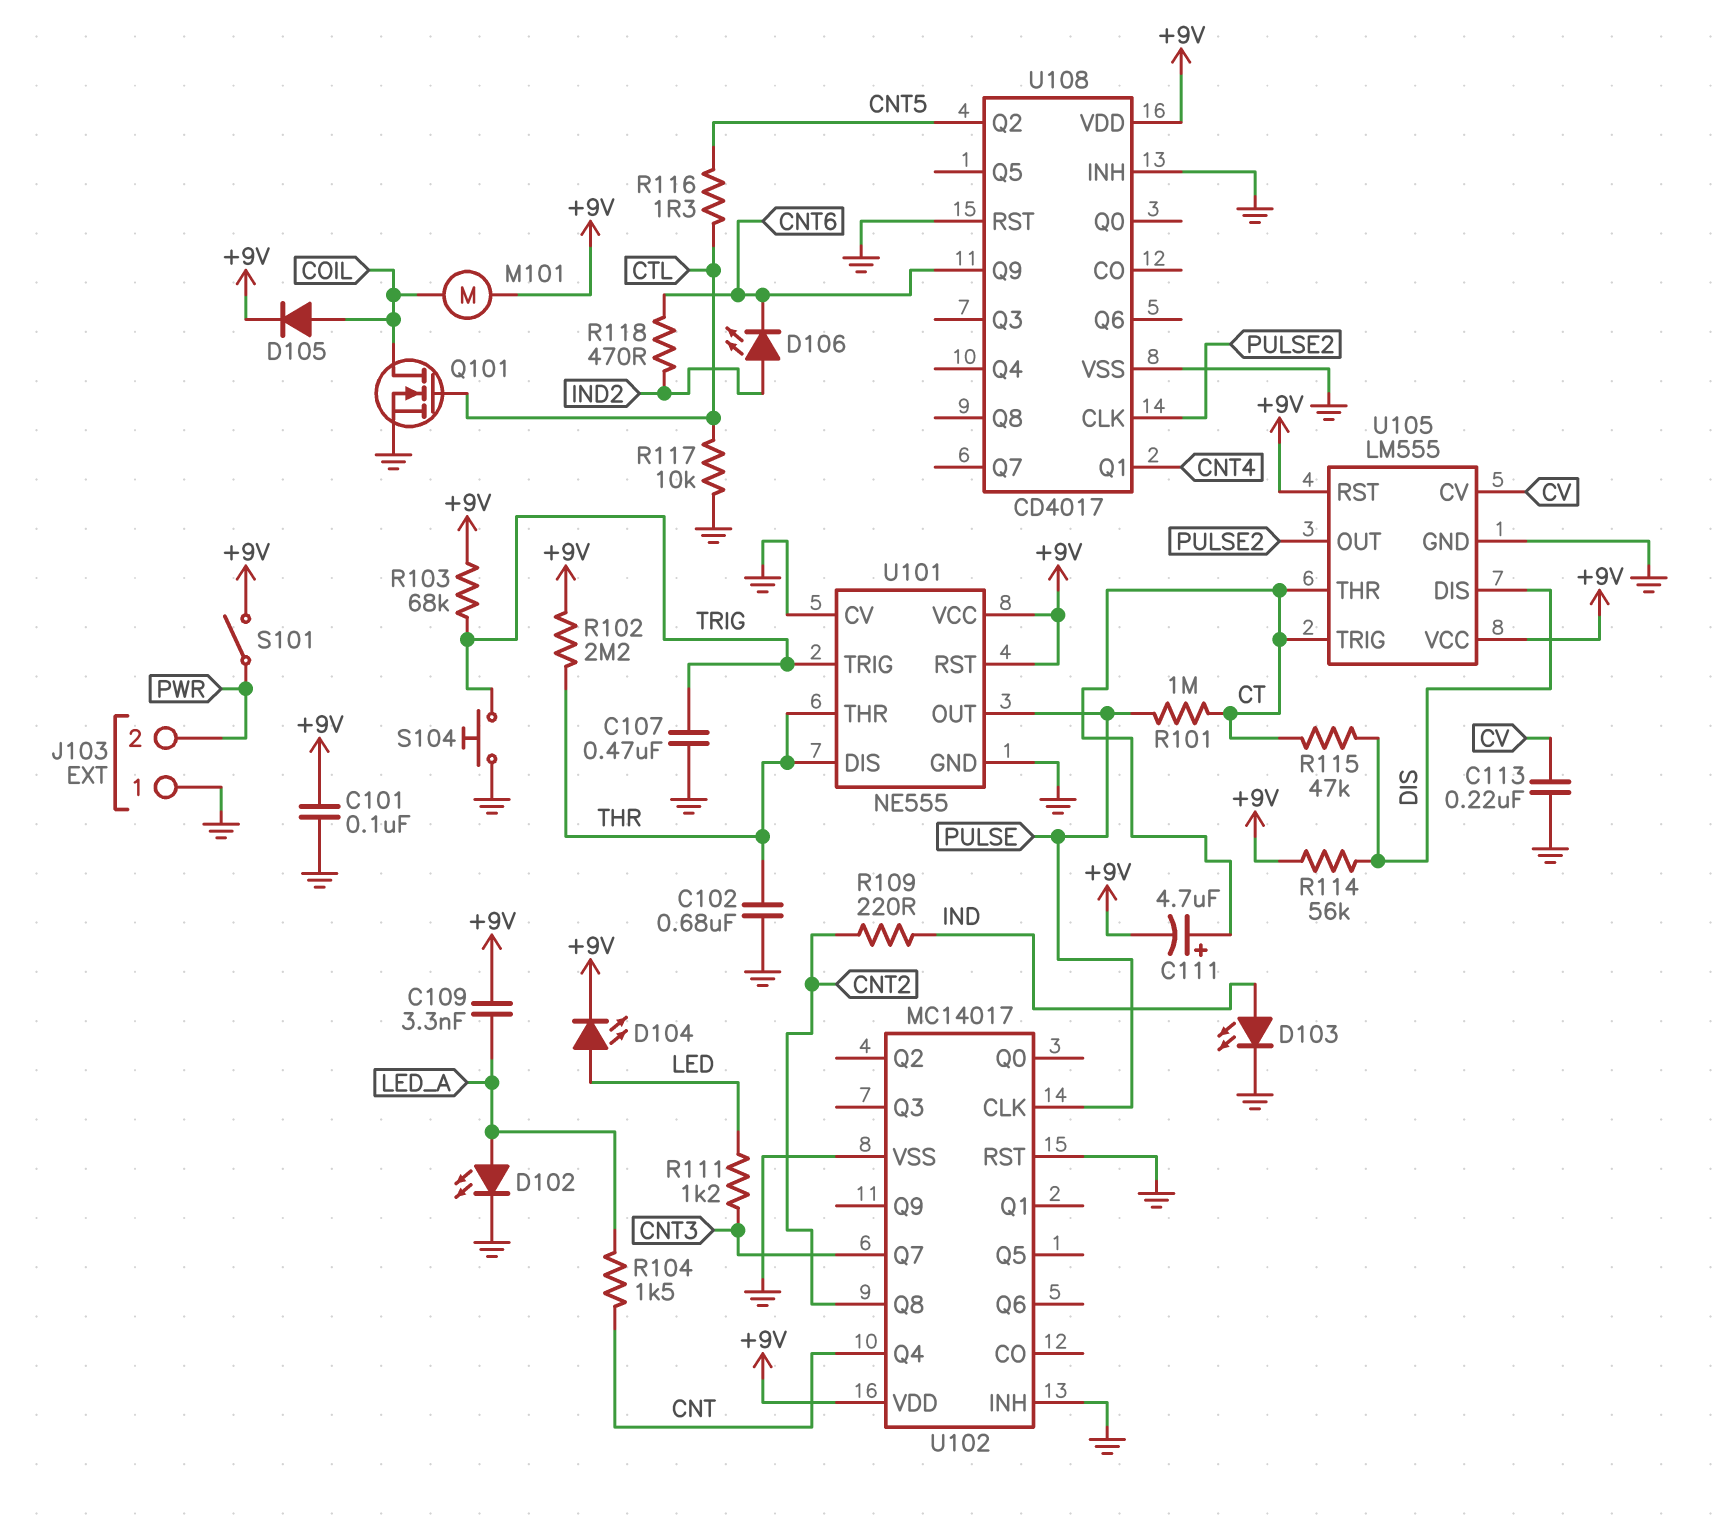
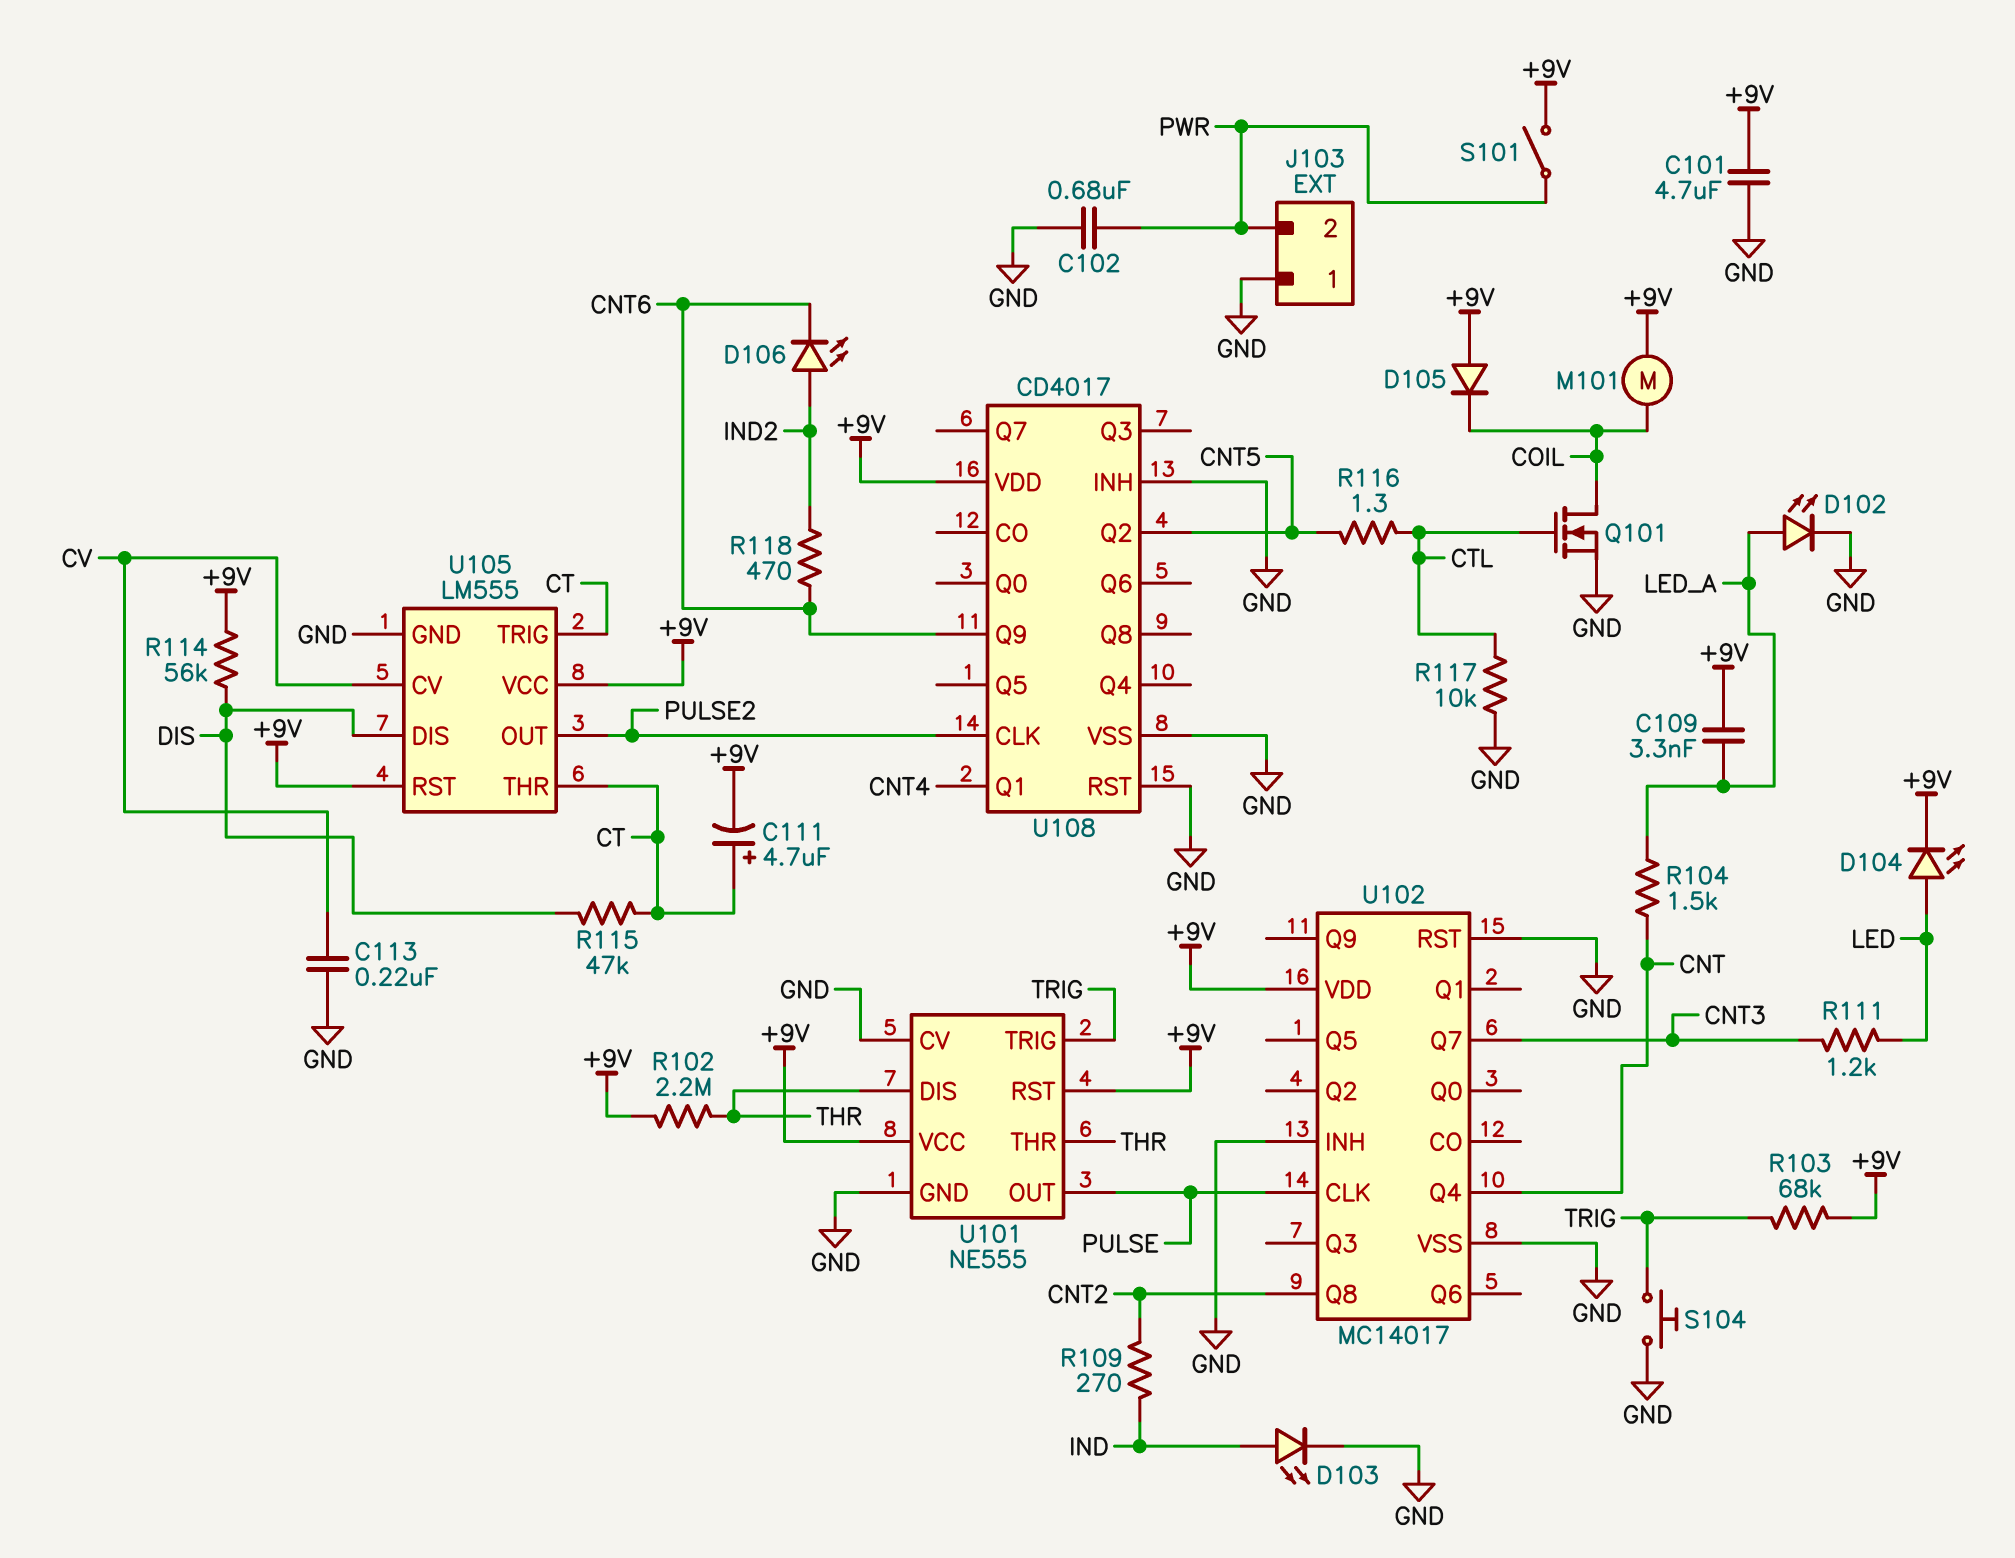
C101: 100nF (+9V, GND) -> 4.7uF (+9V, GND)
C102: 680nF (GND, THR) -> 680nF (GND, PWR)
C107: 470nF (GND, TRIG) -> none
D105: diode (A COIL, K +9V) -> diode (A +9V, K COIL)
R101: 1M (CT, PULSE) -> none
R109: 220 (CNT2, IND) -> 270 (CNT2, IND)

